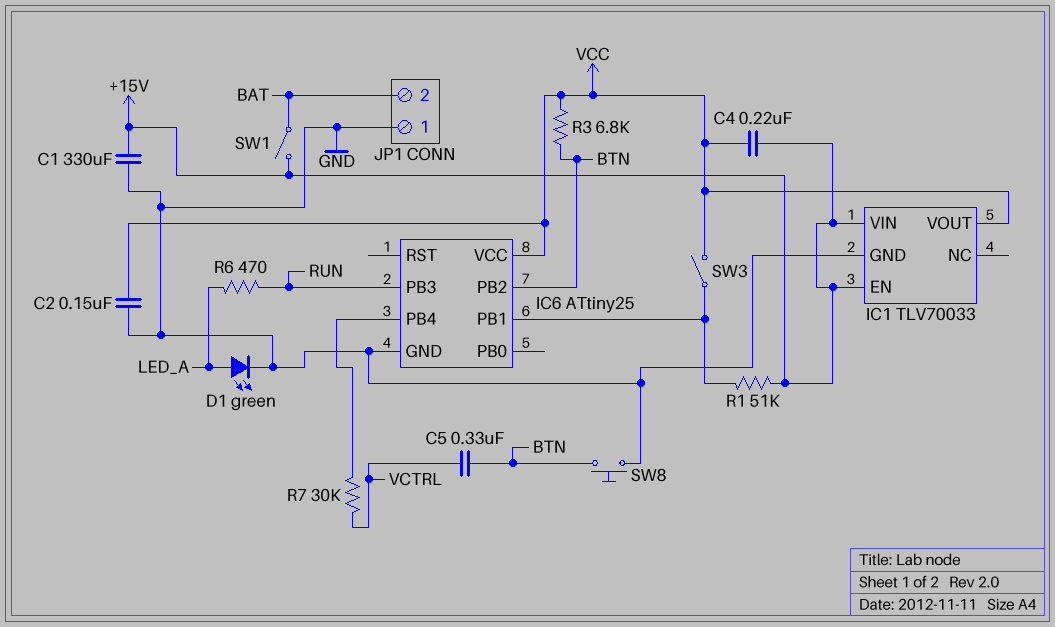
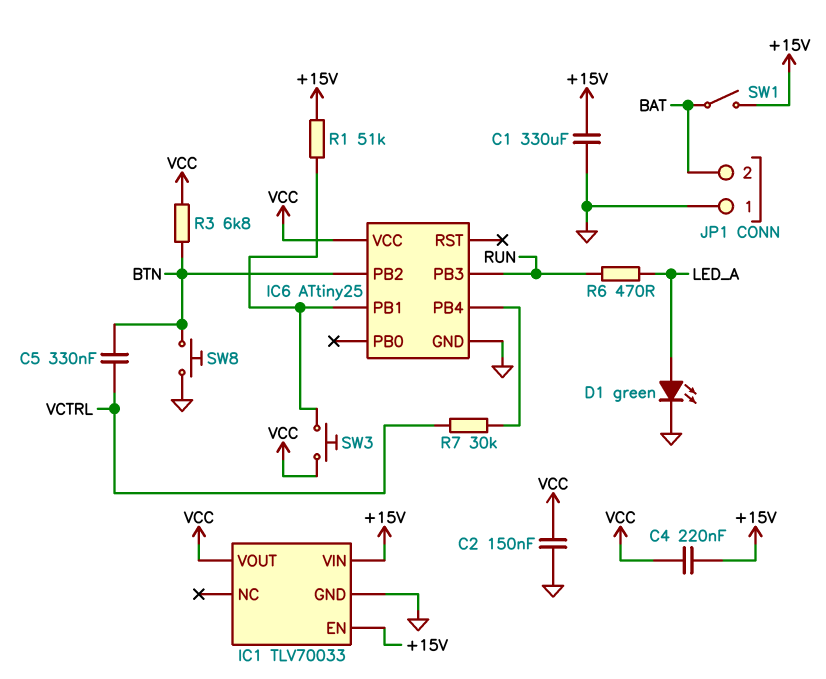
SW3: switch (IC6/PB1, VCC) -> button (IC6/PB1, VCC)

